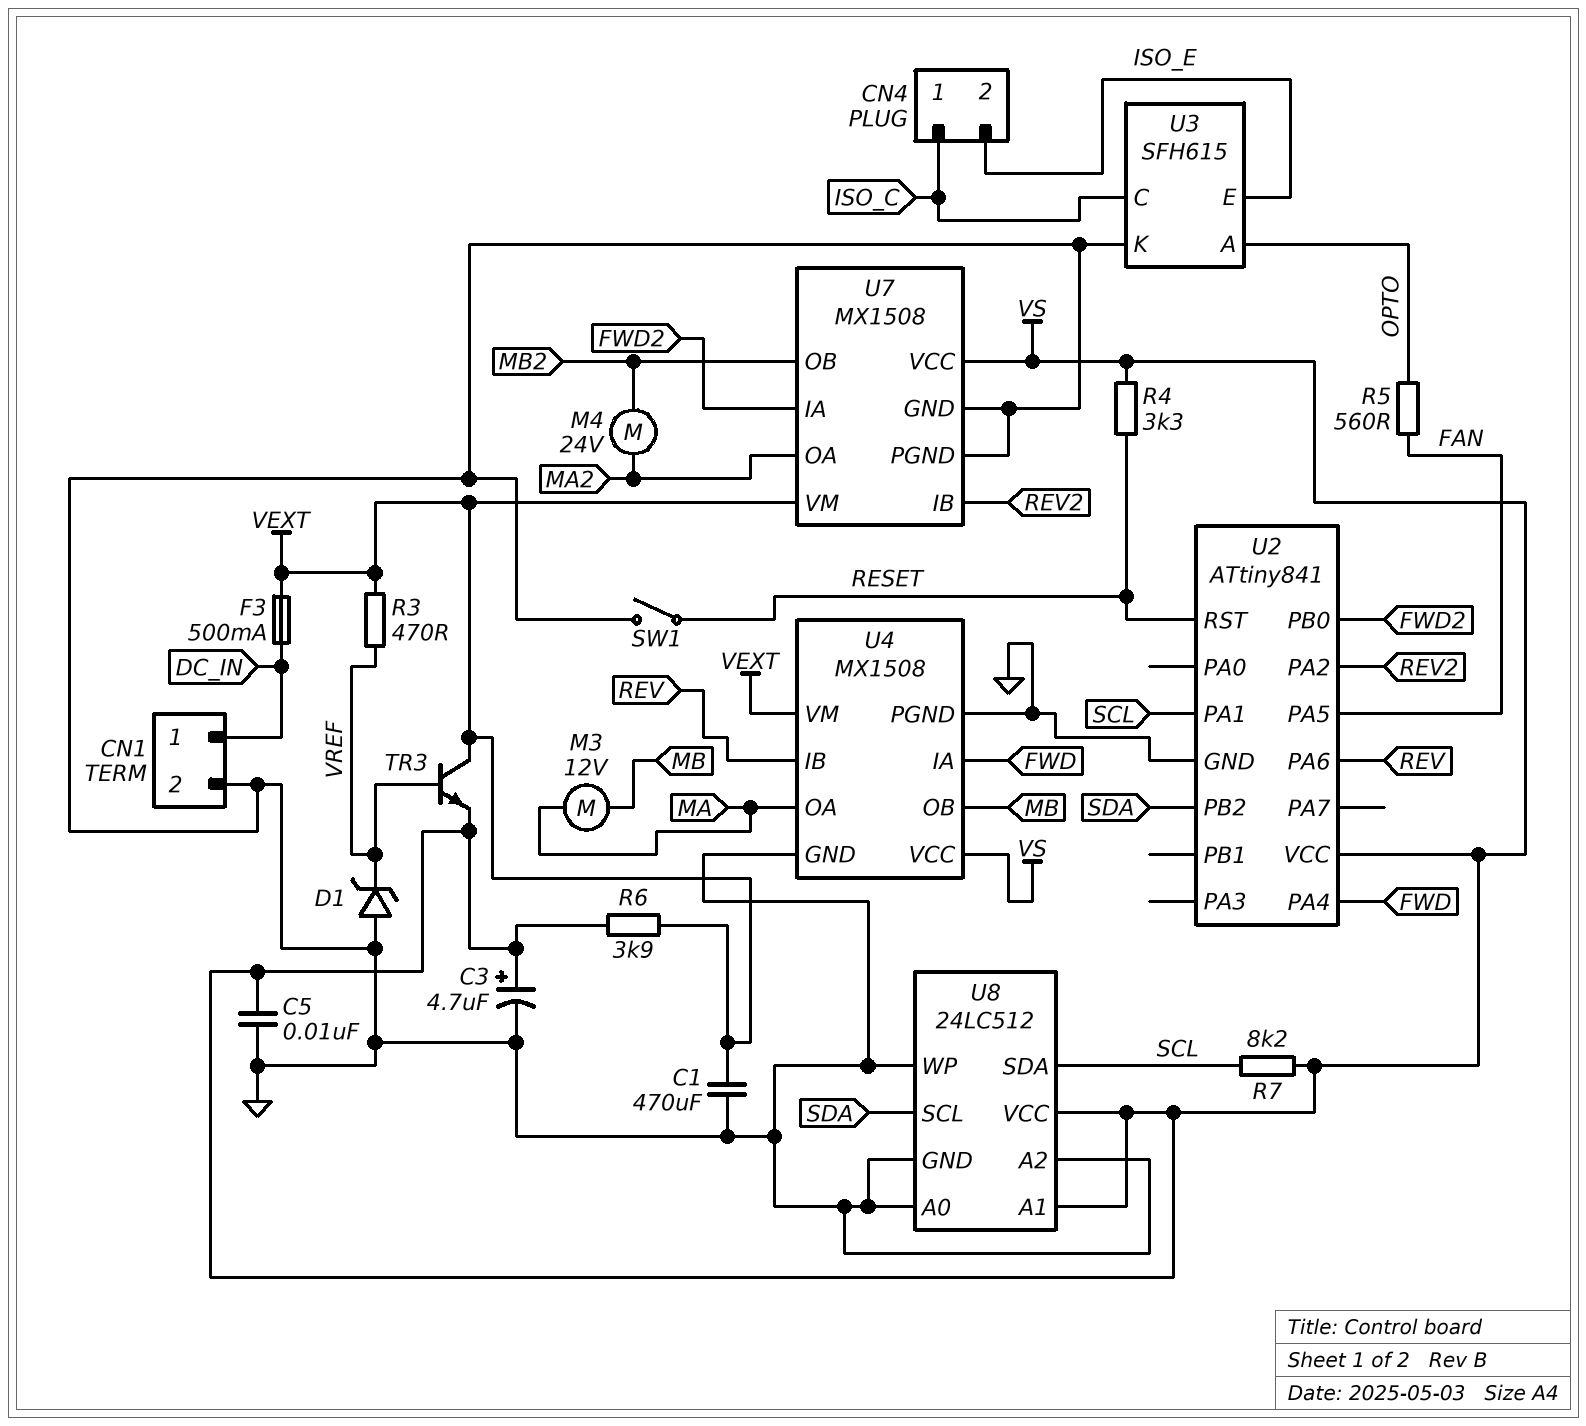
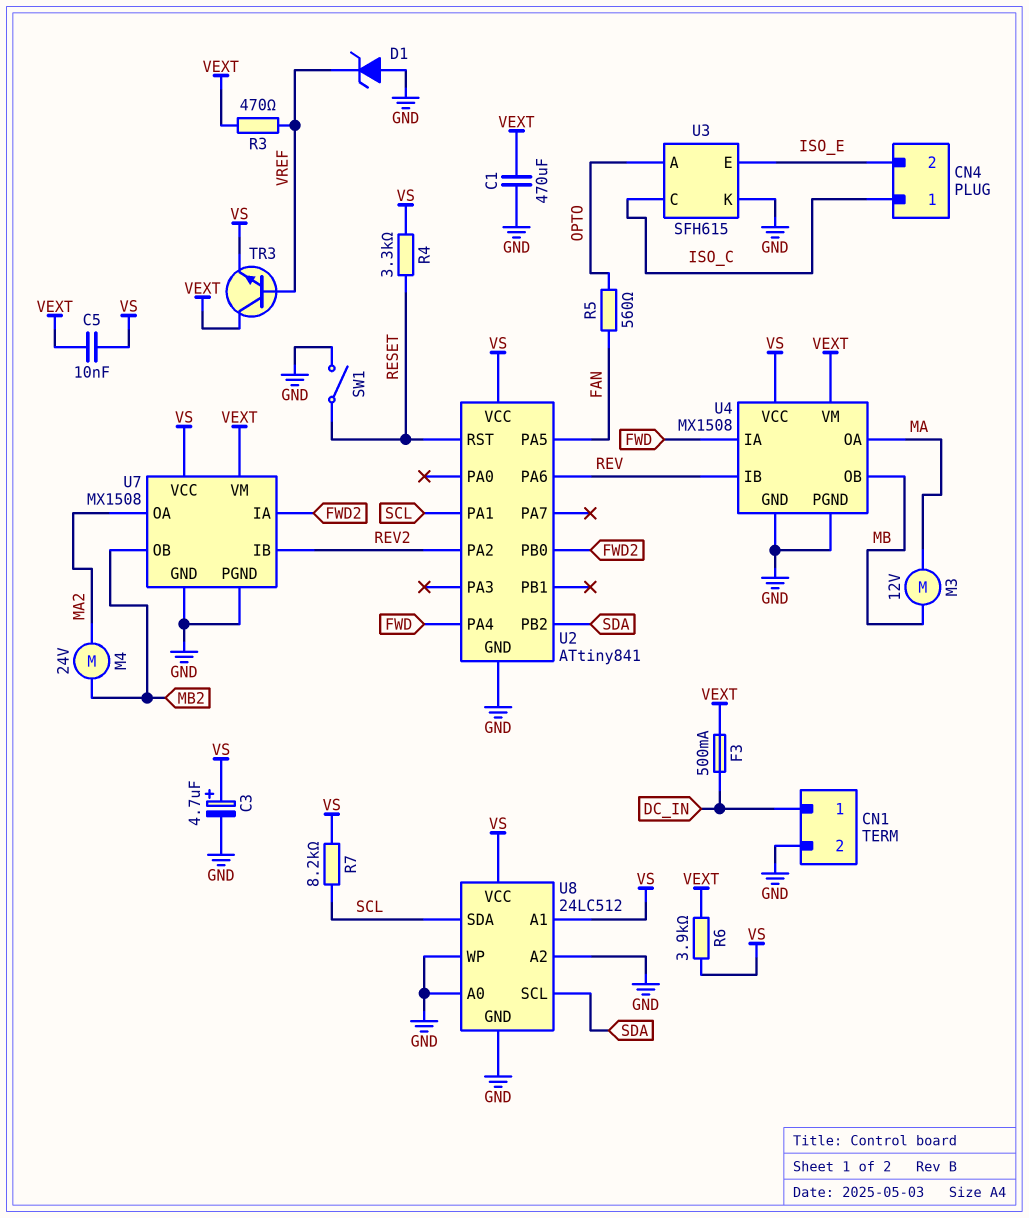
C5: 10nF (GND, VS) -> 10nF (VEXT, VS)

